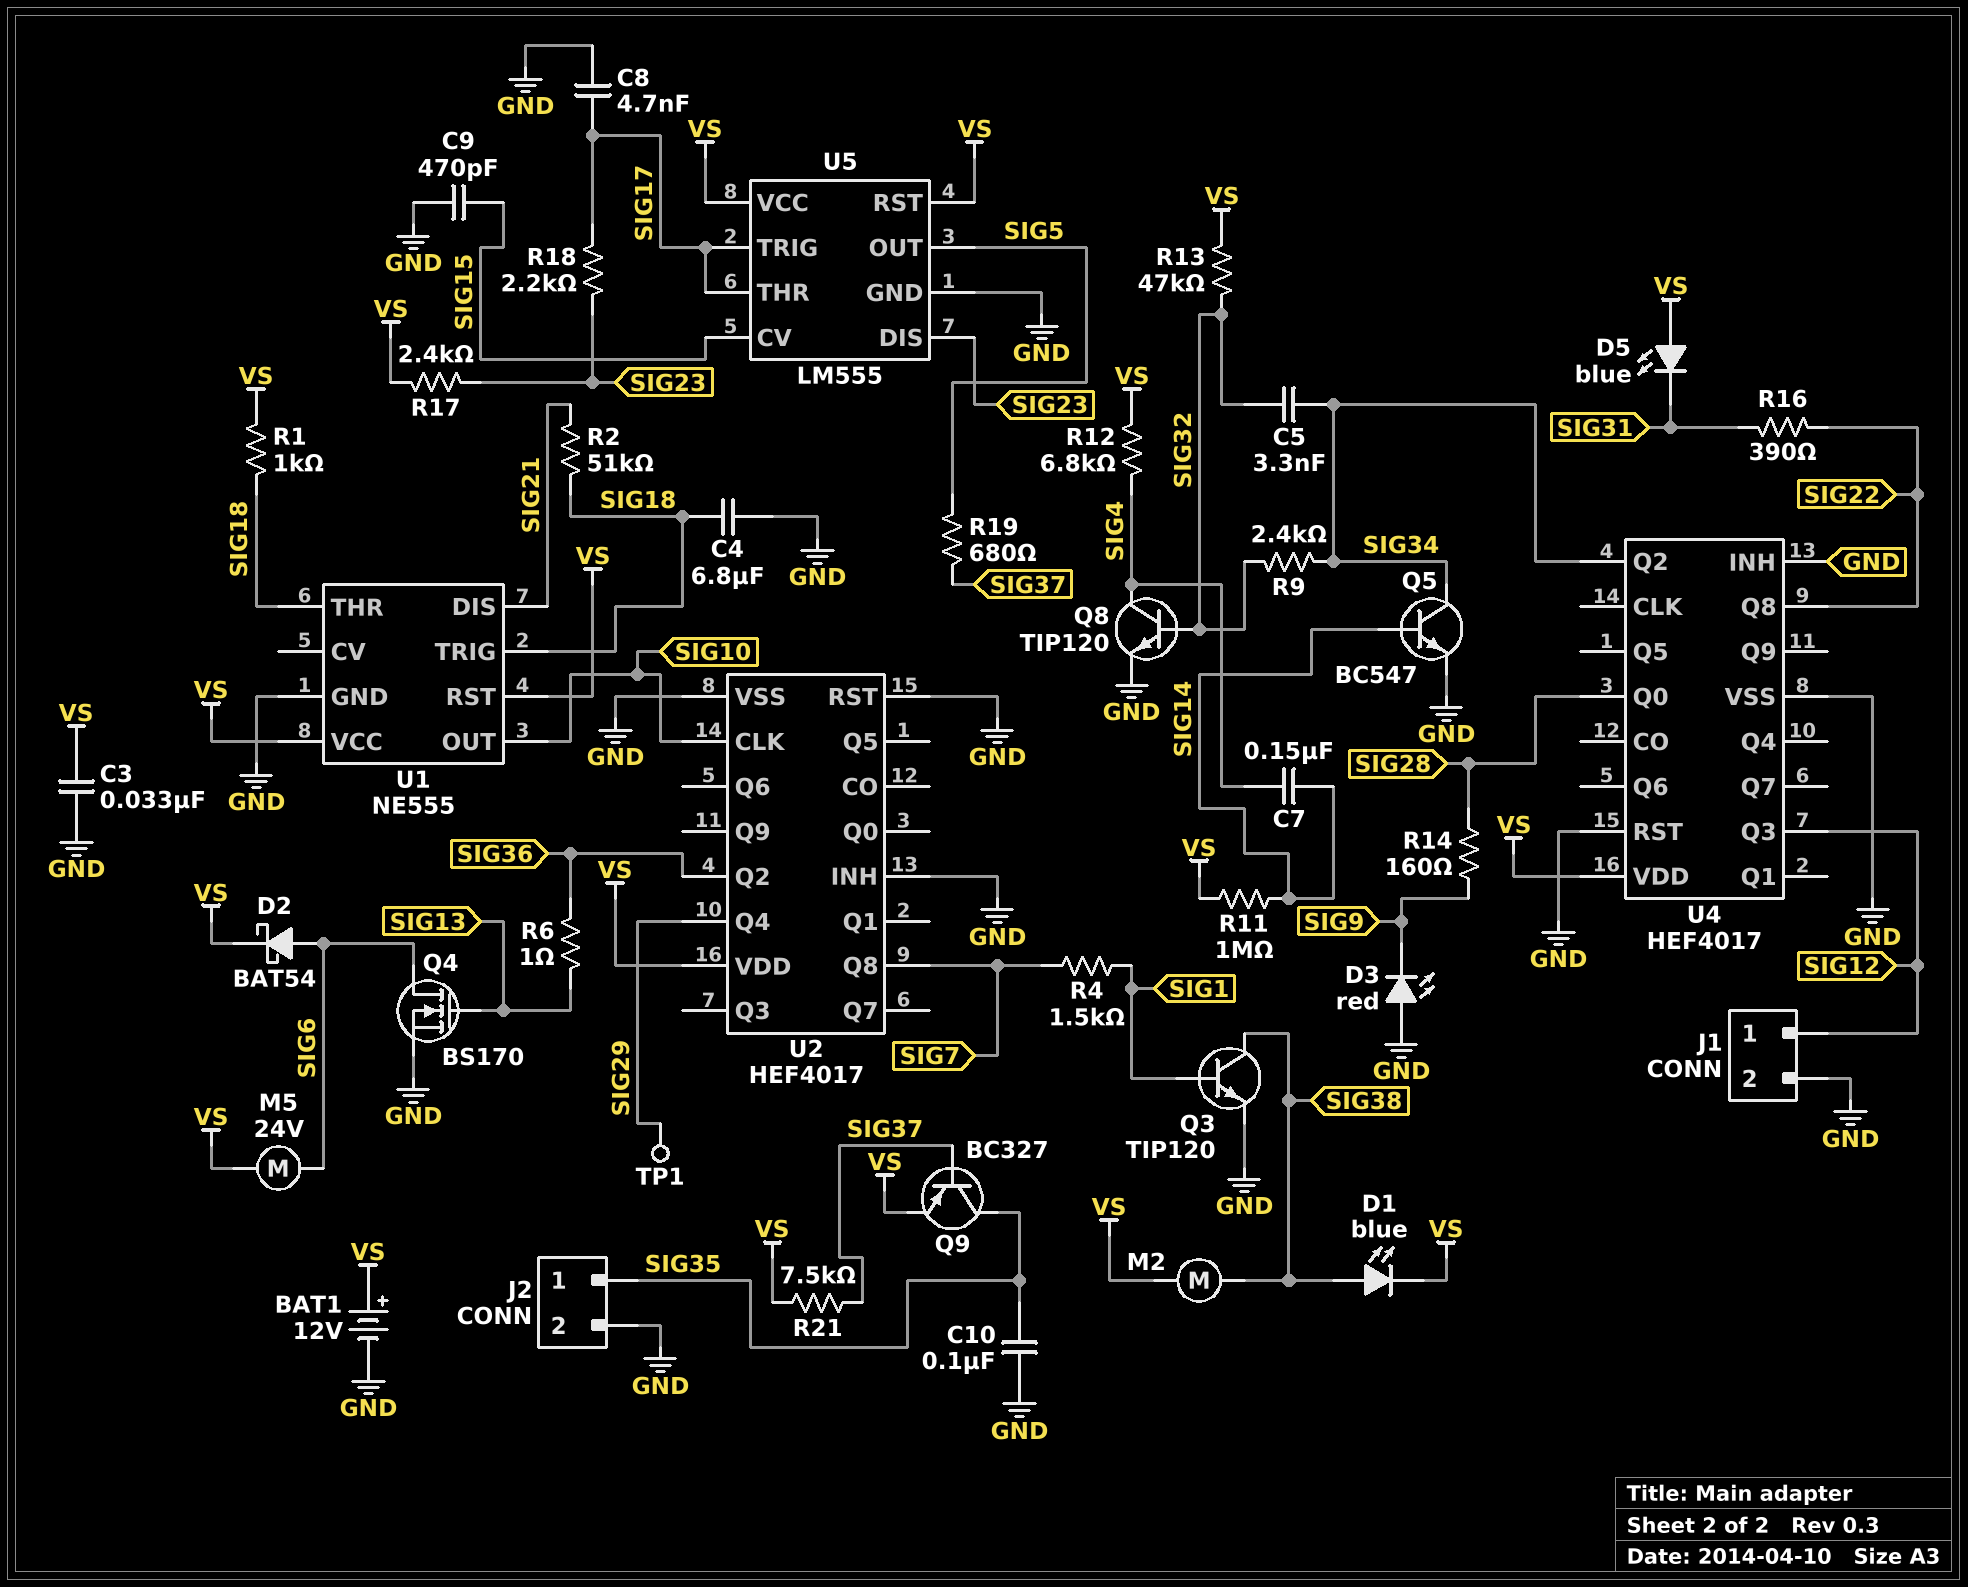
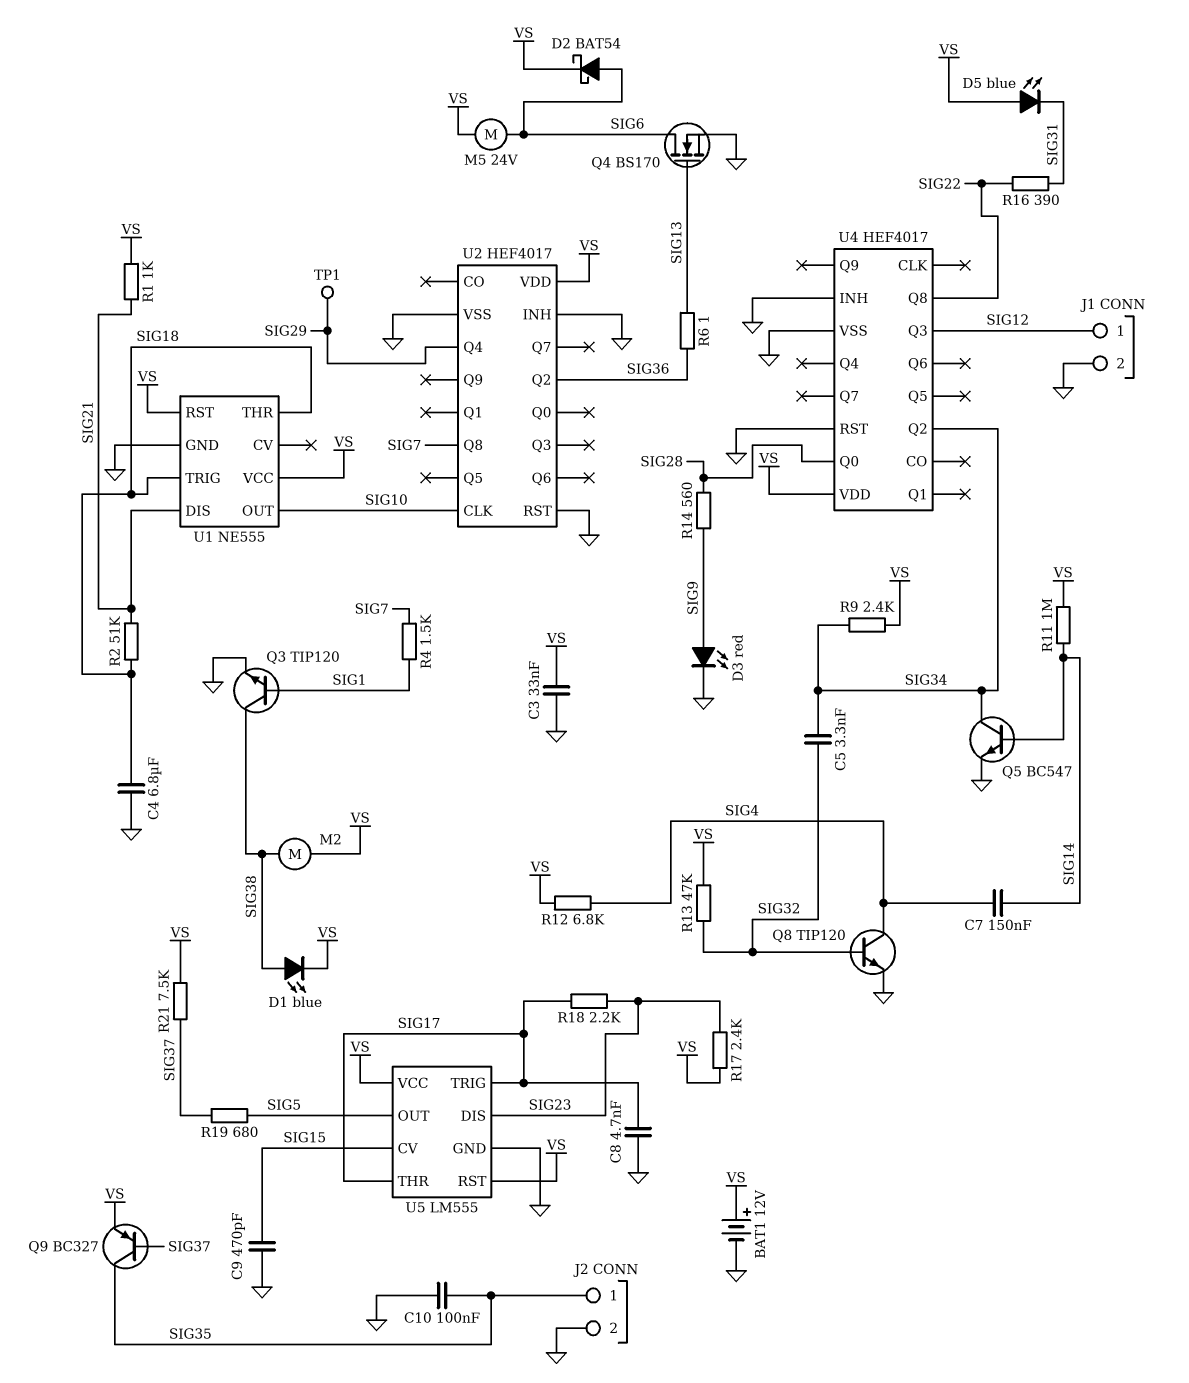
D3: LED red (A GND, K SIG9) -> LED red (A SIG9, K GND)
R1: 1k (SIG18, VS) -> 1k (SIG21, VS)
R9: 2.4k (SIG32, SIG34) -> 2.4k (SIG34, VS)
R14: 160 (SIG9, SIG28) -> 560 (SIG9, SIG28)

